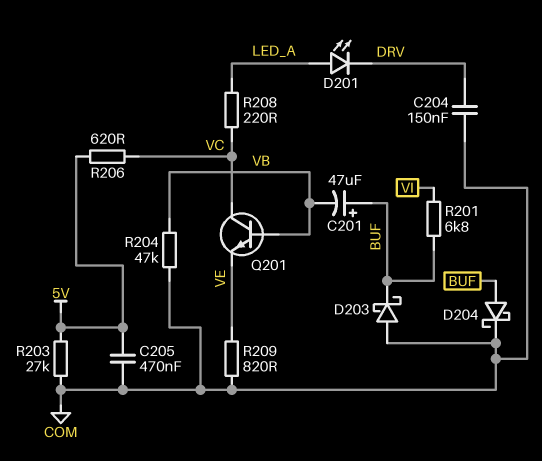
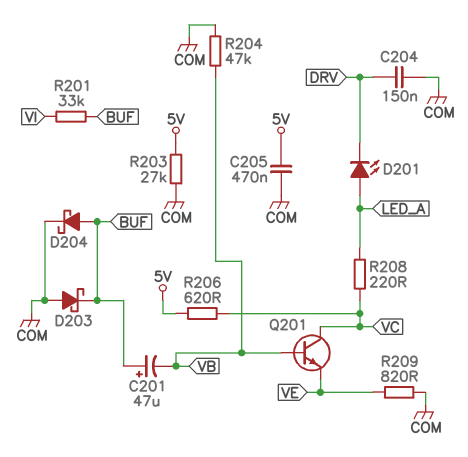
R201: 6.8k (BUF, VI) -> 33k (BUF, VI)

